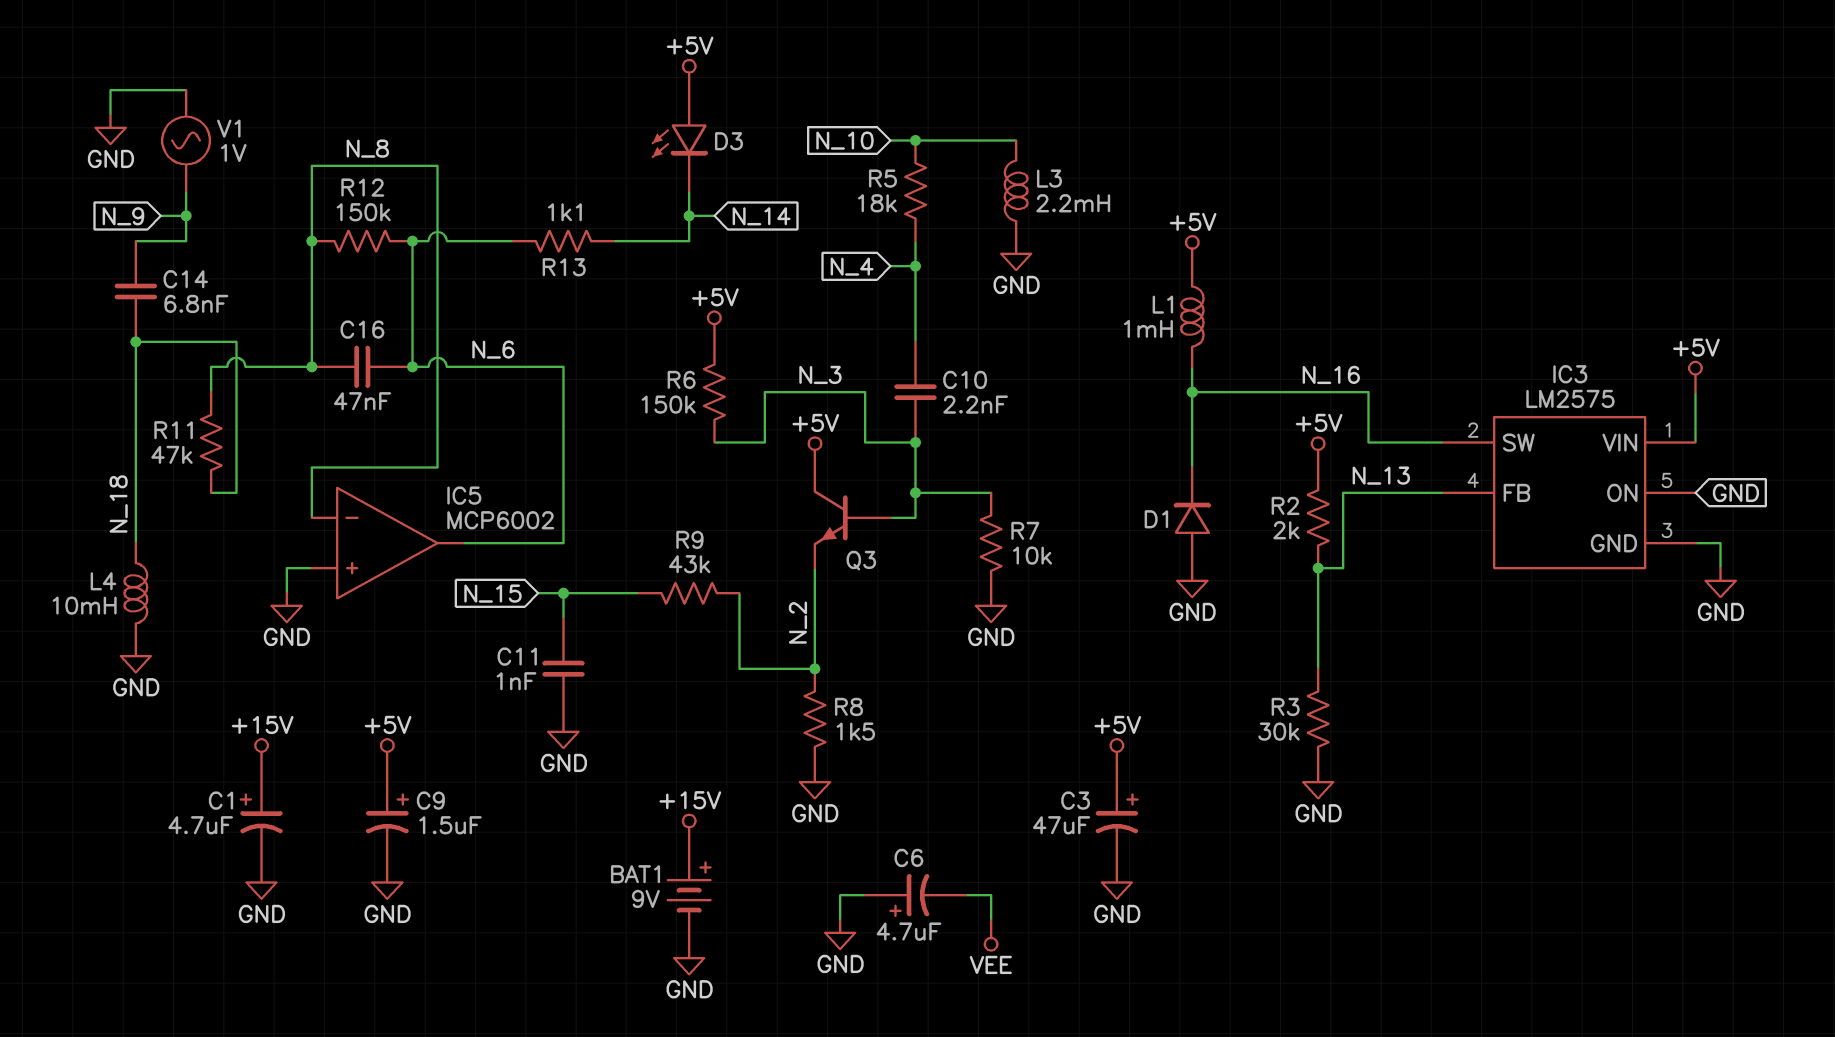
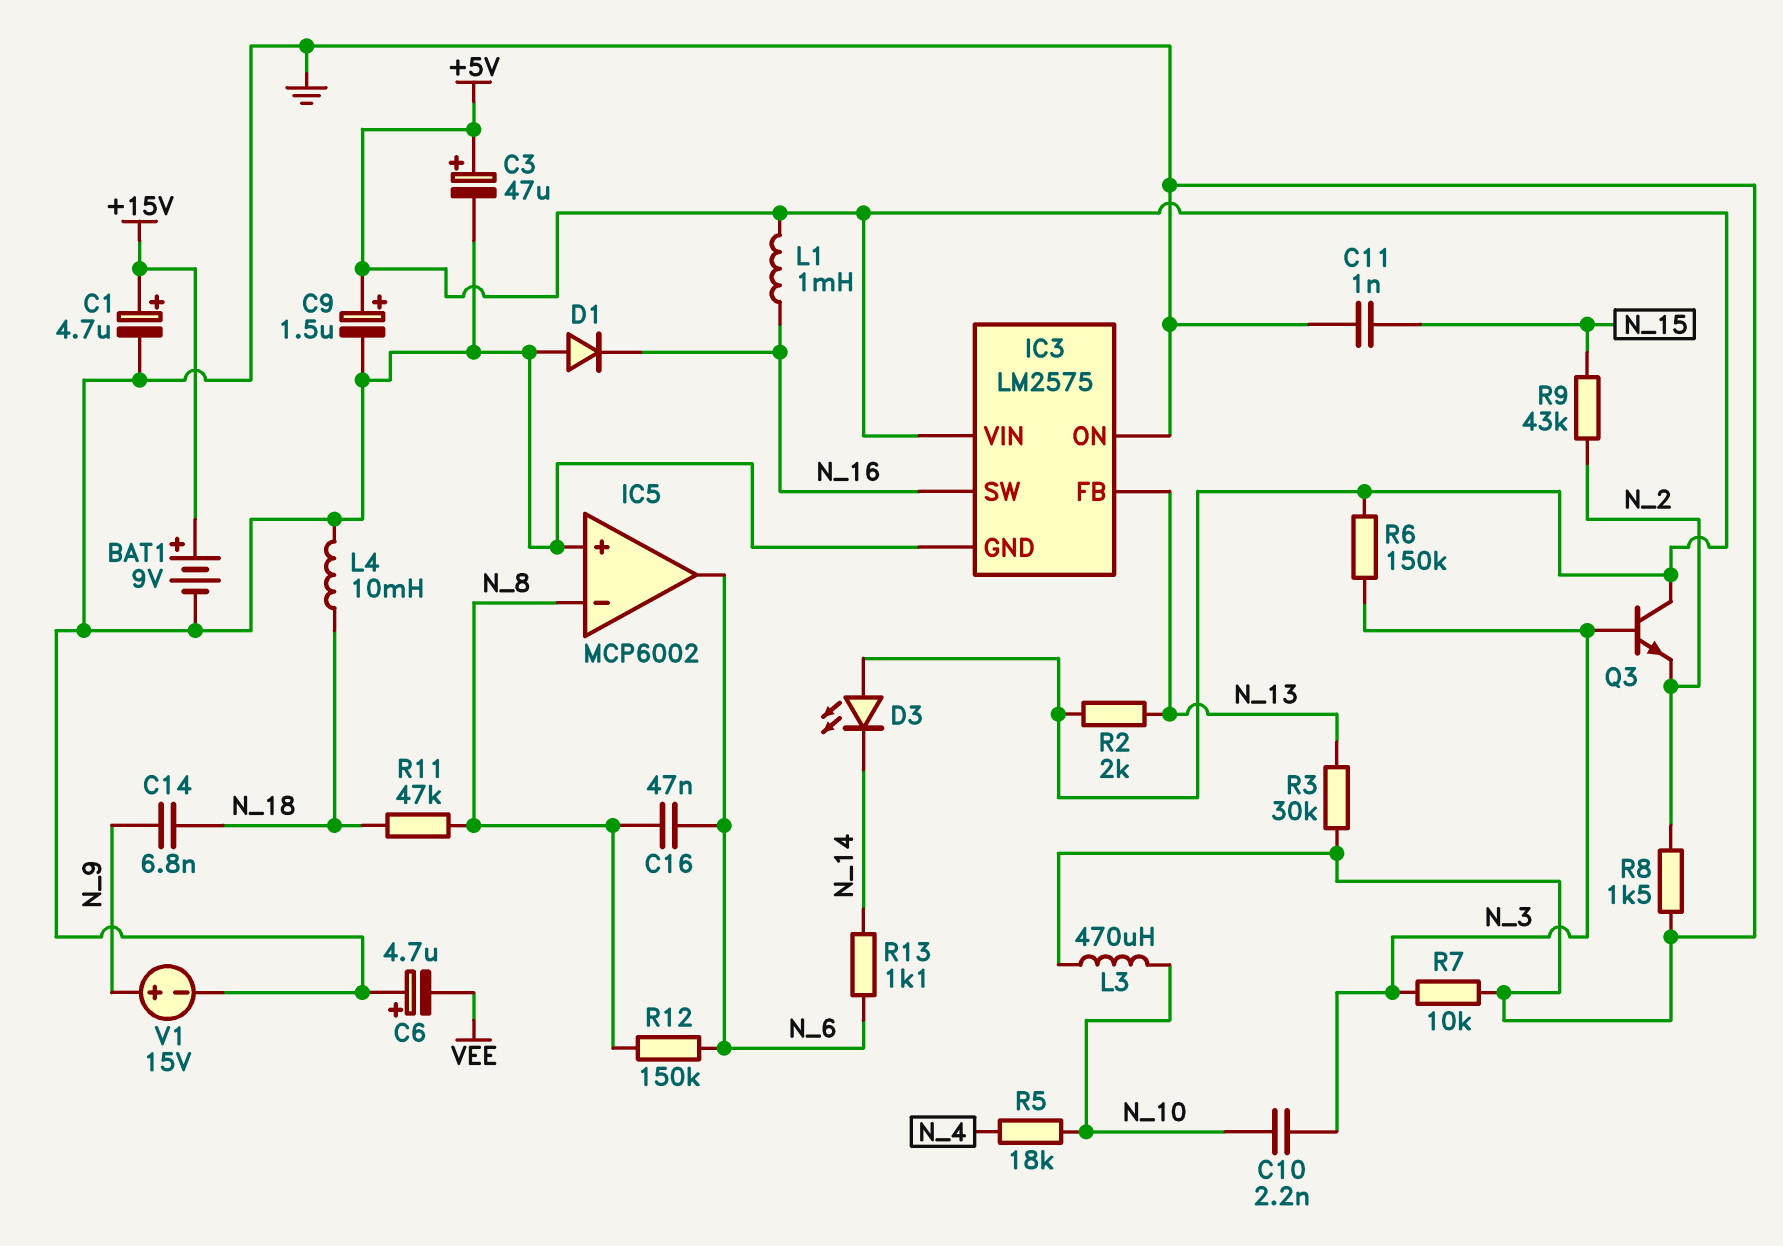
C10: 2.2nF (N_3, N_4) -> 2.2nF (N_3, N_10)
L3: 2.2mH (GND, N_10) -> 470uH (GND, N_10)
V1: AC 1V (GND, N_9) -> 15V (plus N_9, minus GND)

